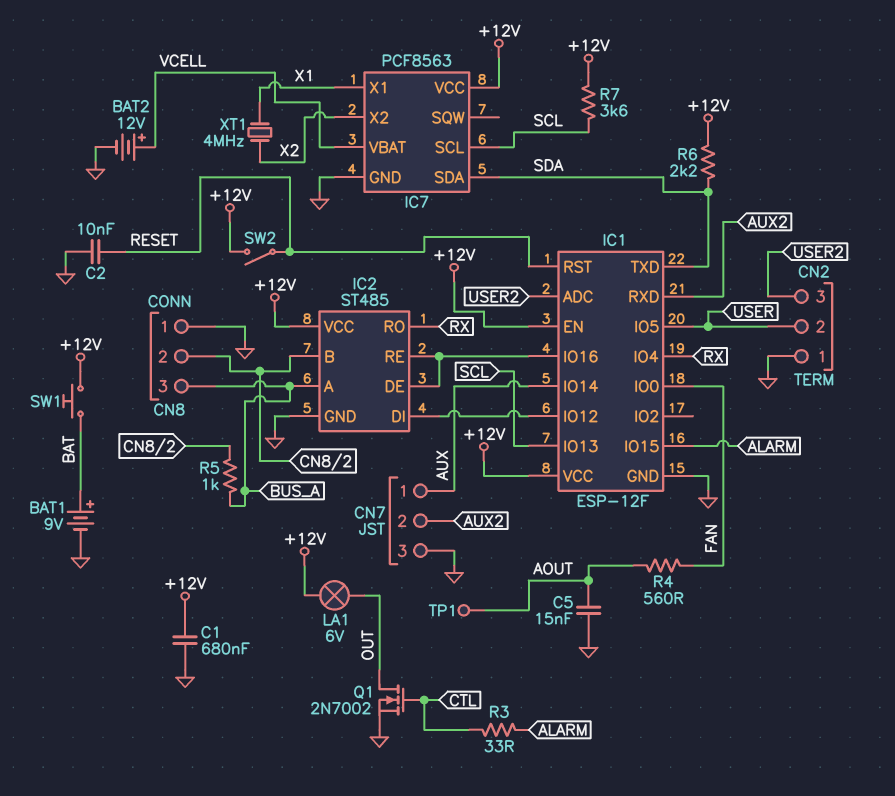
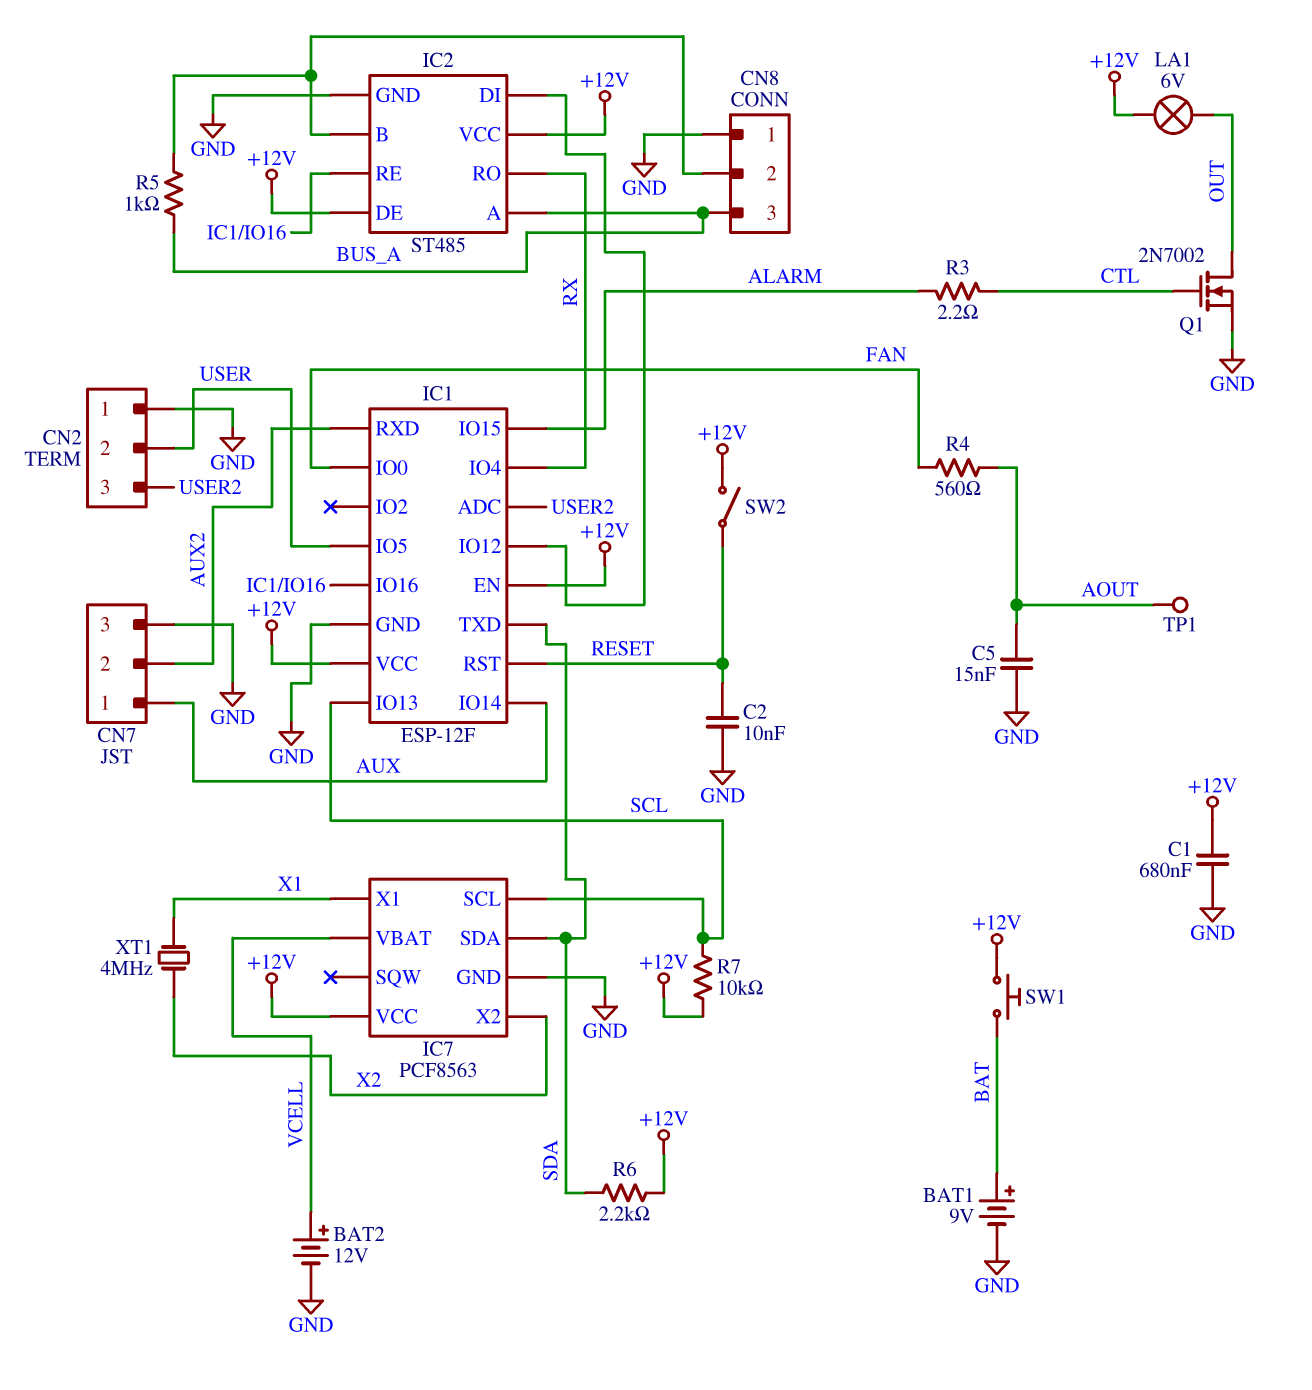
IC2 pin DE: IC1/IO16 -> +12V
R3: 33 (ALARM, CTL) -> 2.2 (ALARM, CTL)
R7: 3.6k (+12V, SCL) -> 10k (+12V, SCL)

